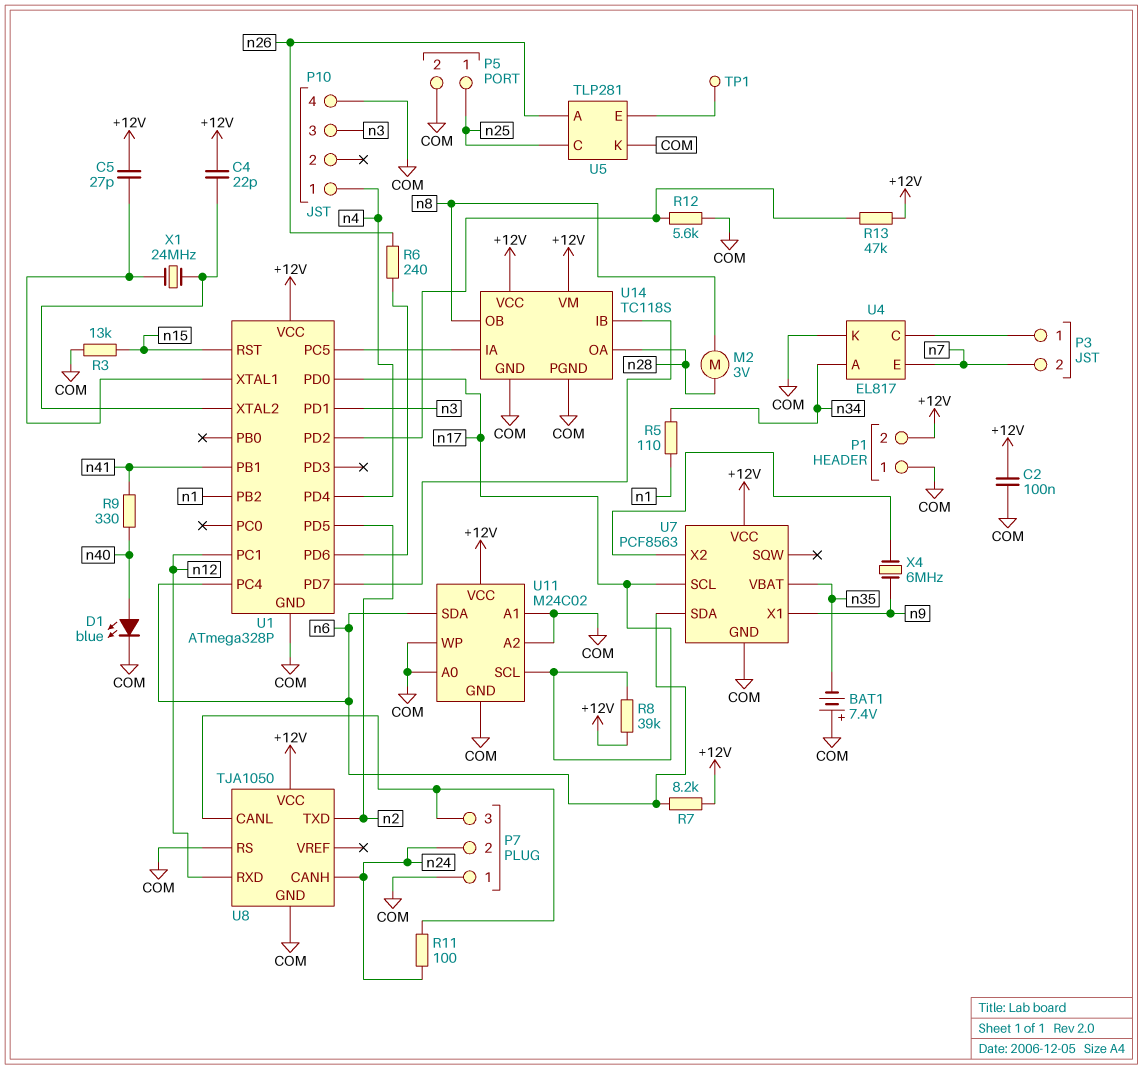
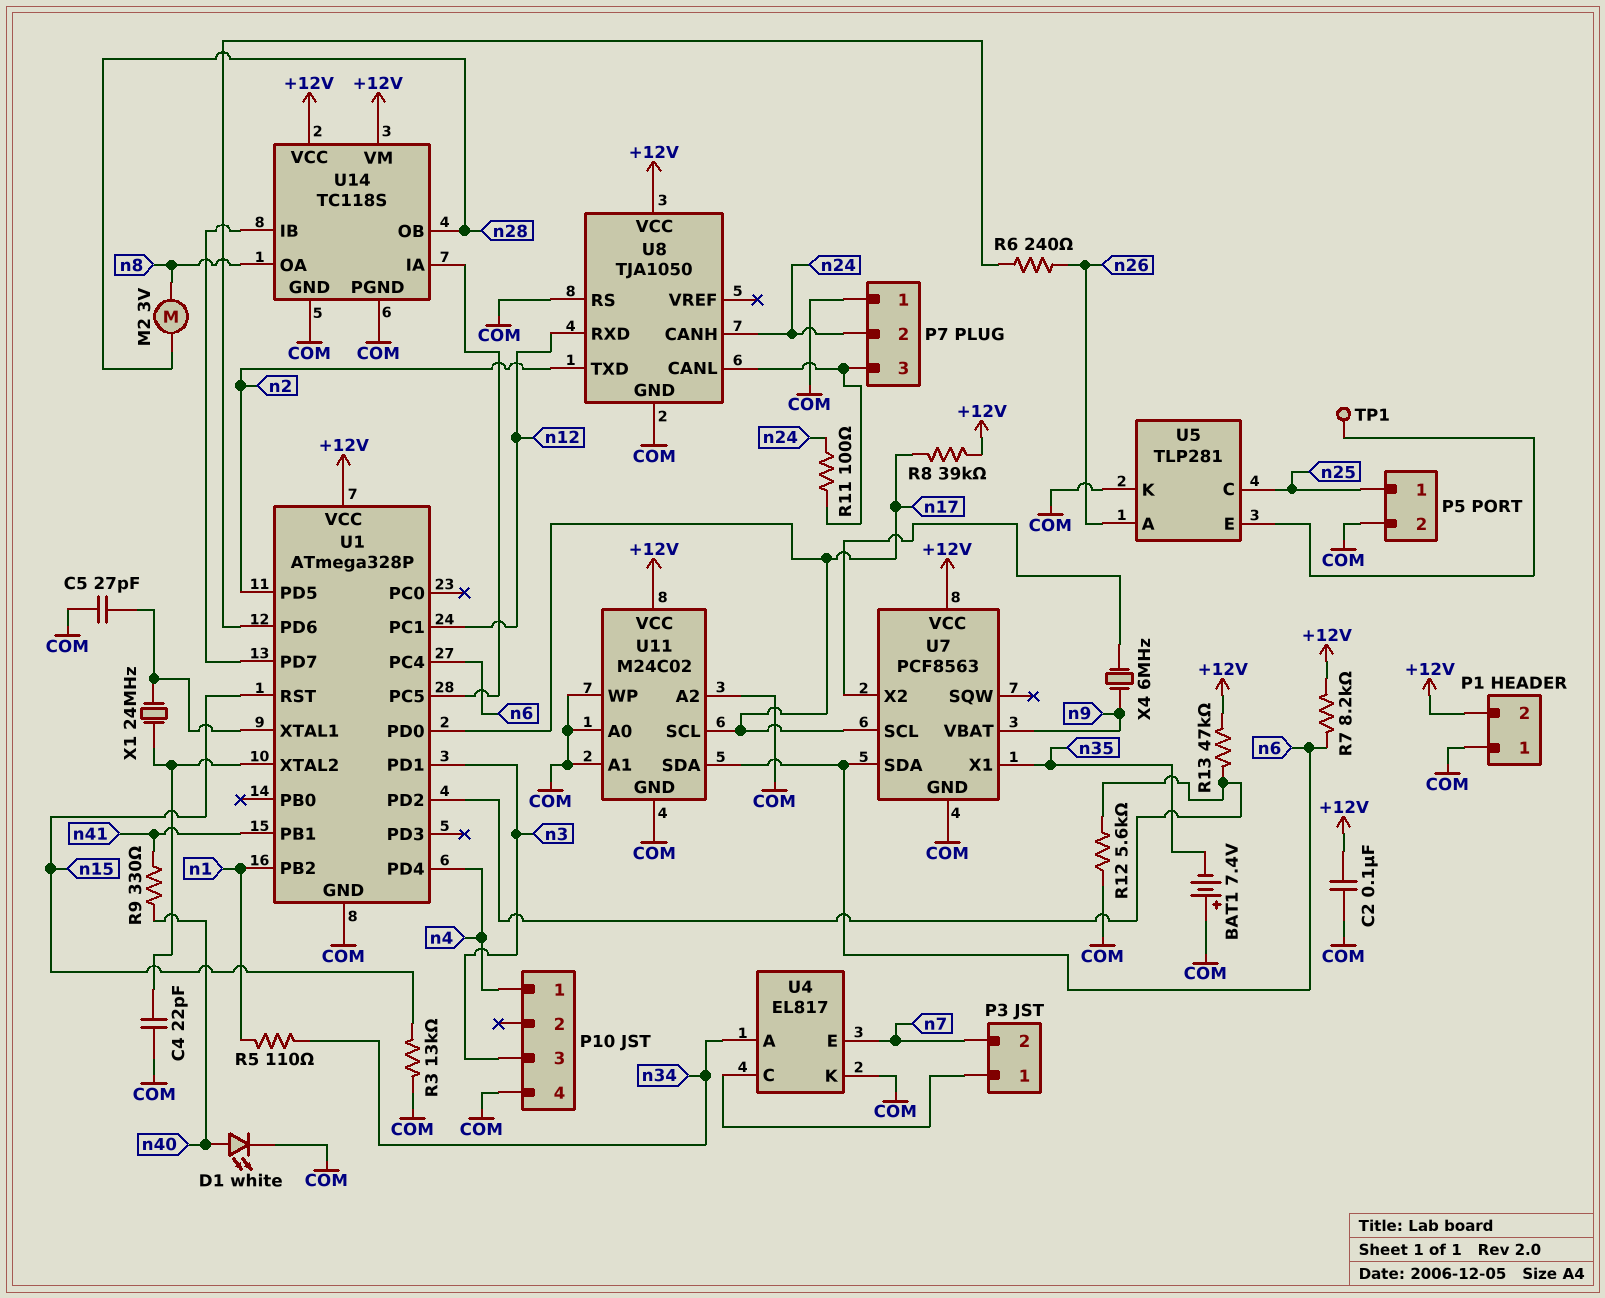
C4: 22pF (+12V, U1/XTAL2) -> 22pF (COM, U1/XTAL2)
C5: 27pF (+12V, U1/XTAL1) -> 27pF (COM, U1/XTAL1)
D1: LED blue (A n40, K COM) -> LED white (A n40, K COM)
U7 pin VBAT: n35 -> n9
U7 pin X1: n9 -> n35
U14 pin OA: n28 -> n8
U14 pin OB: n8 -> n28

